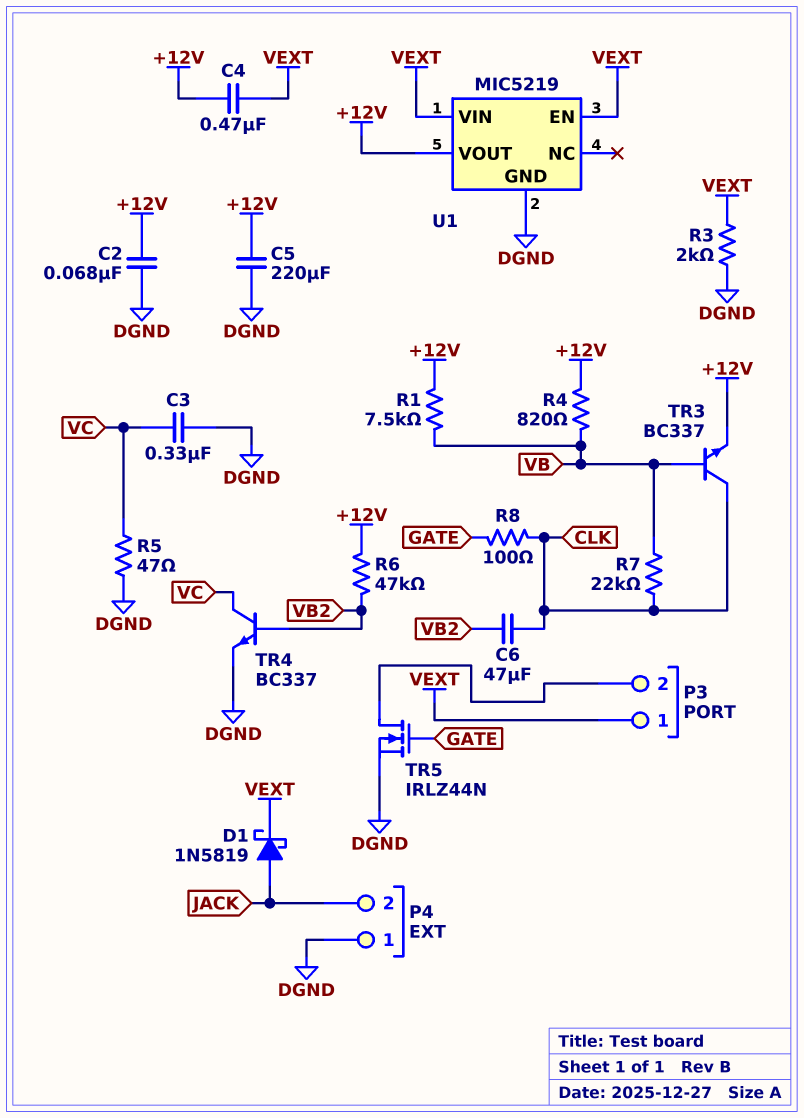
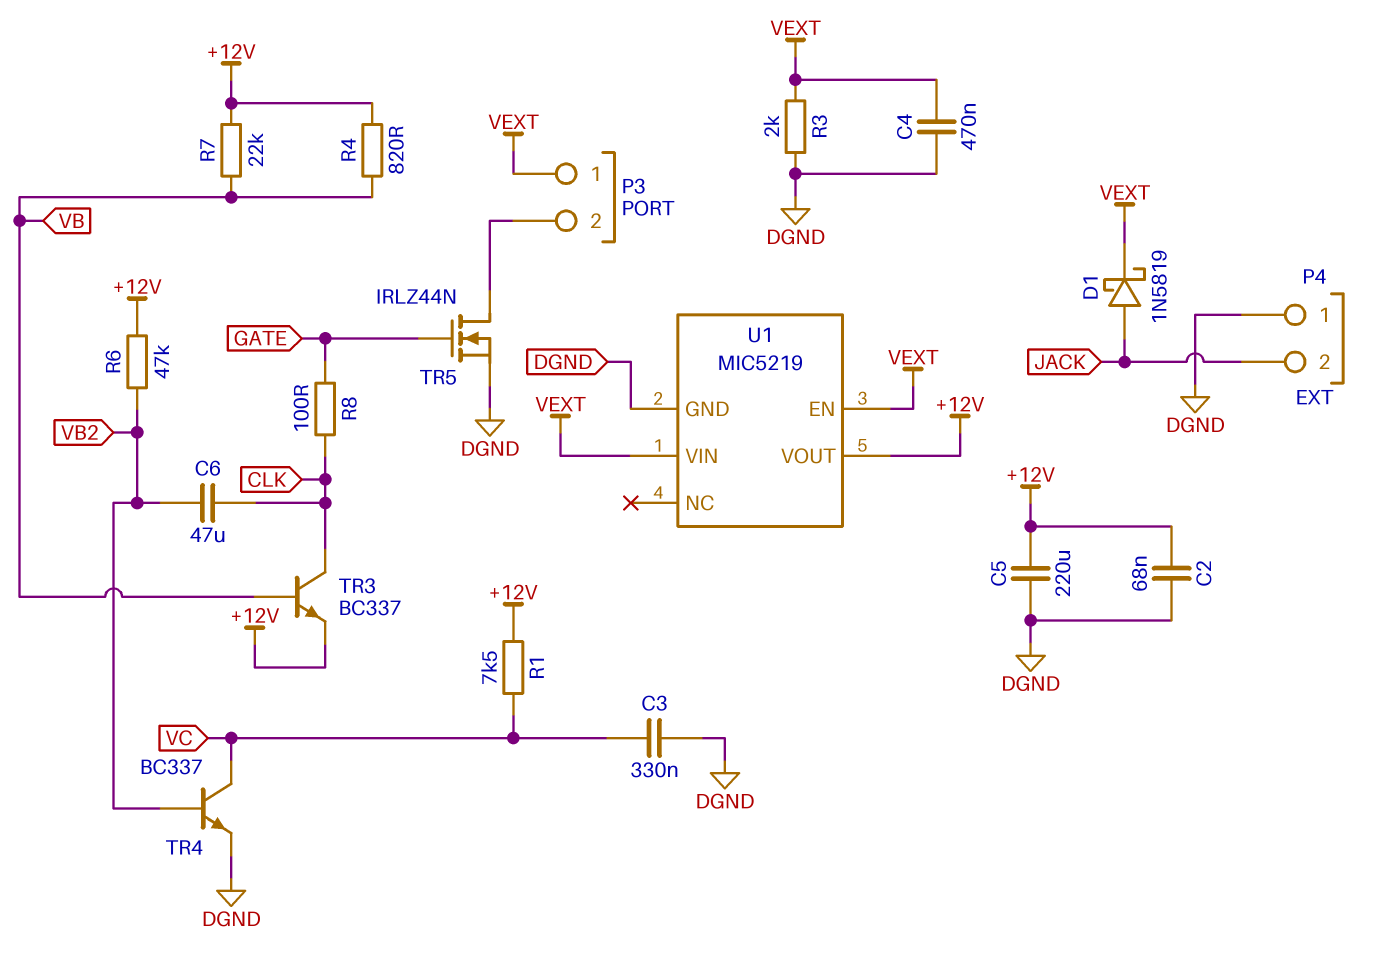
C4: 470nF (+12V, VEXT) -> 470nF (DGND, VEXT)
R1: 7.5k (+12V, VB) -> 7.5k (+12V, VC)
R5: 47 (DGND, VC) -> none
R7: 22k (CLK, VB) -> 22k (+12V, VB)

